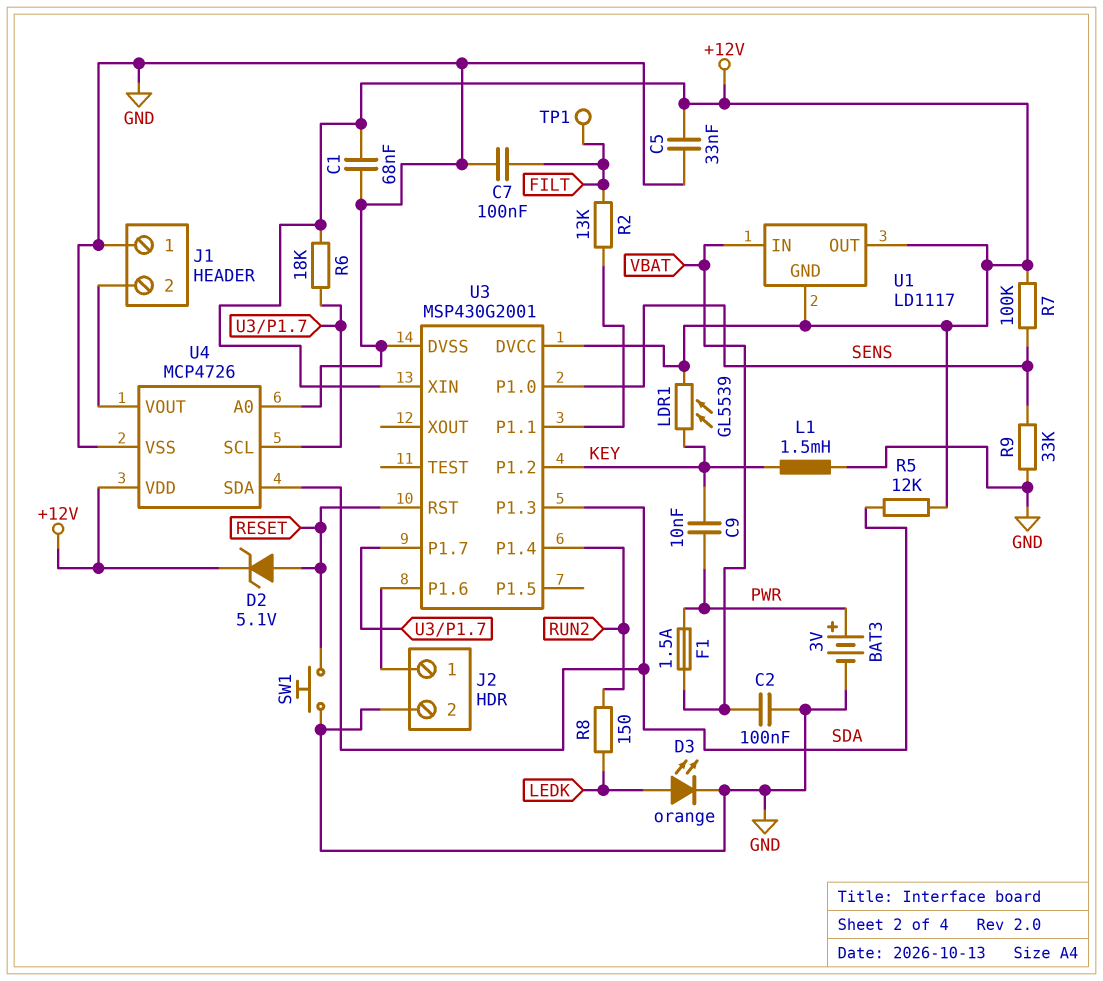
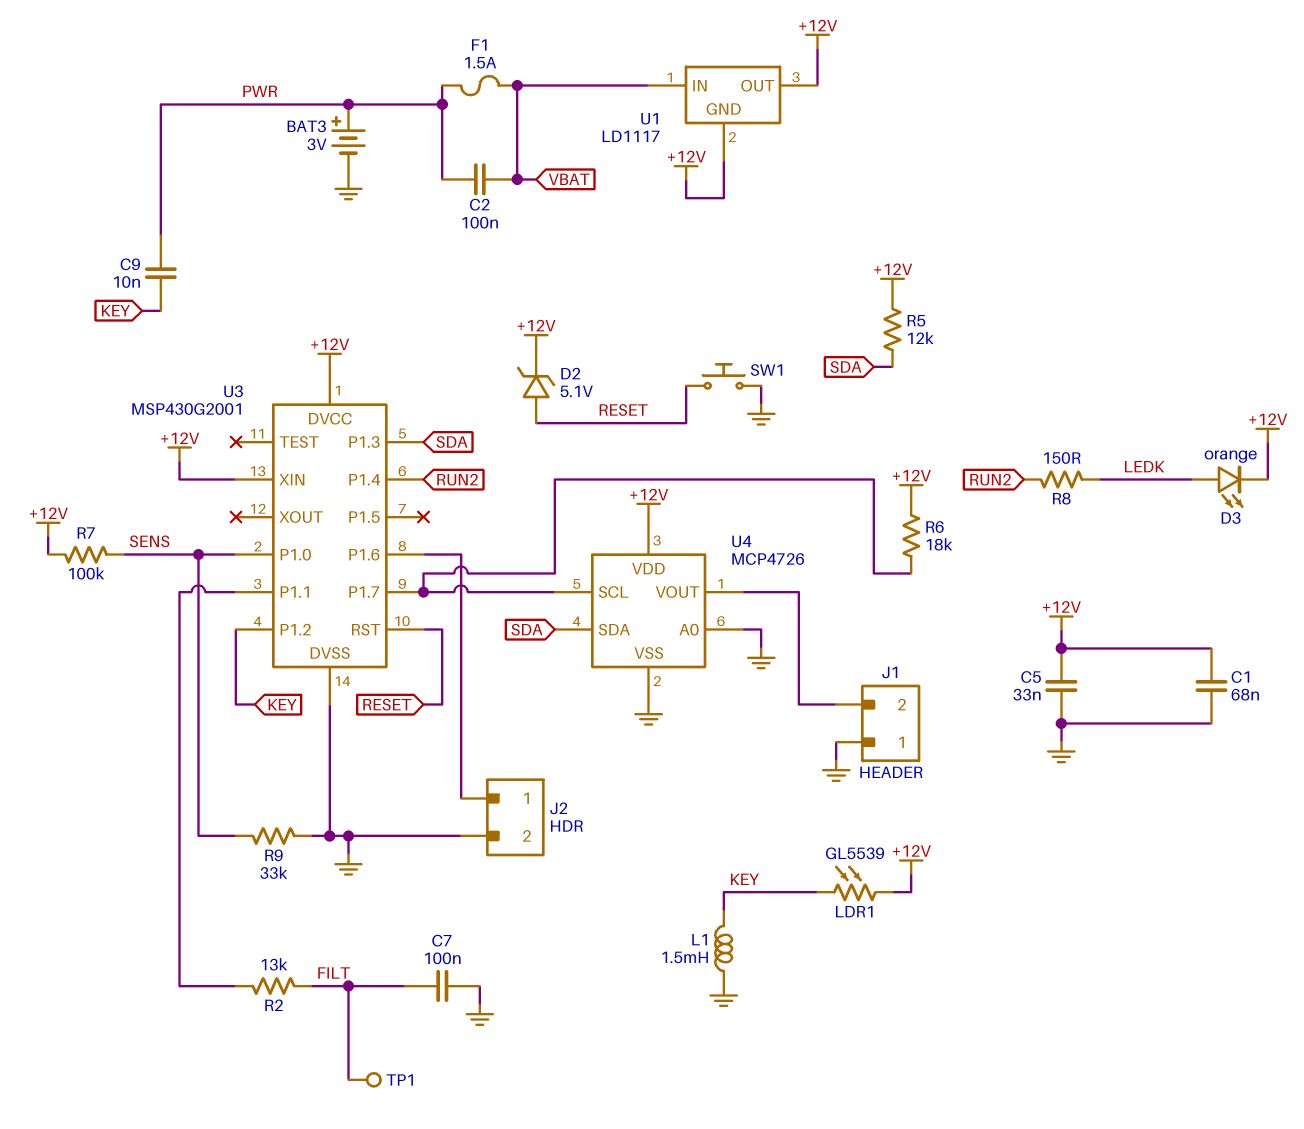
C2: 100nF (GND, VBAT) -> 100nF (PWR, VBAT)
D3: LED orange (A LEDK, K GND) -> LED orange (A LEDK, K +12V)

